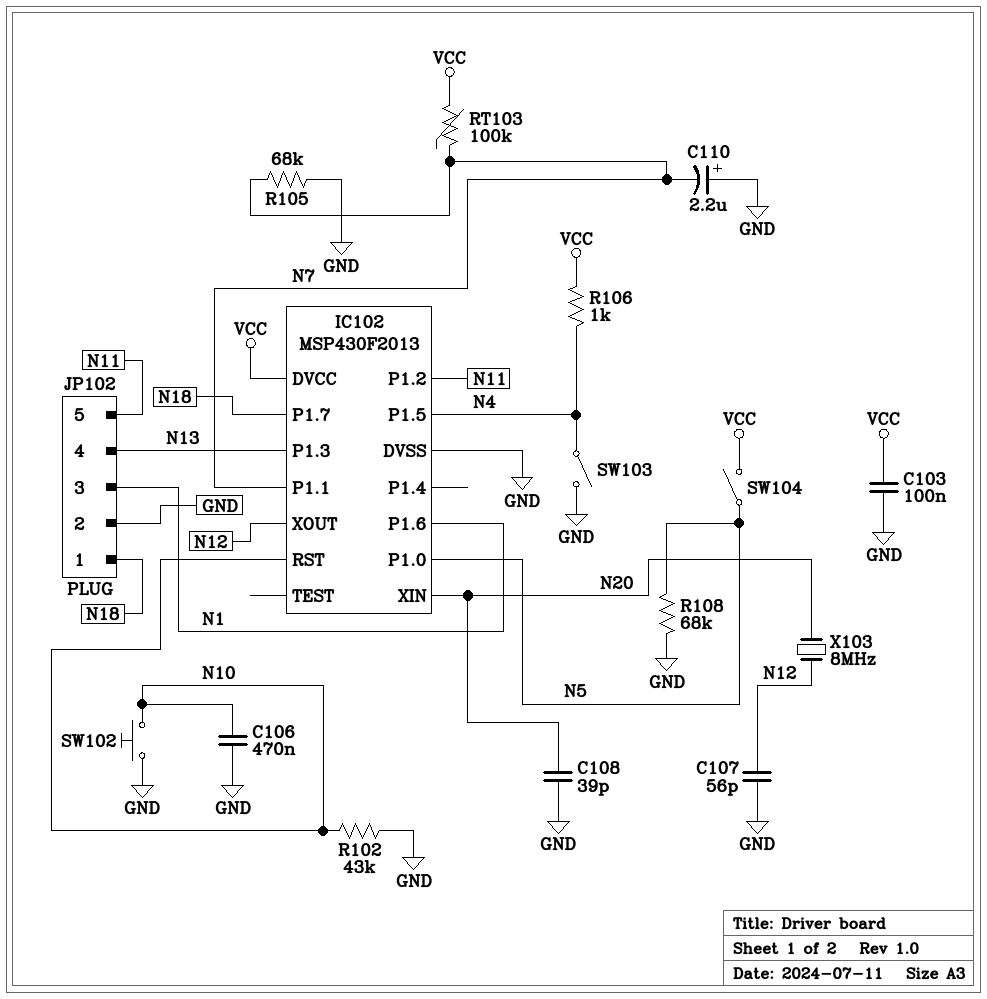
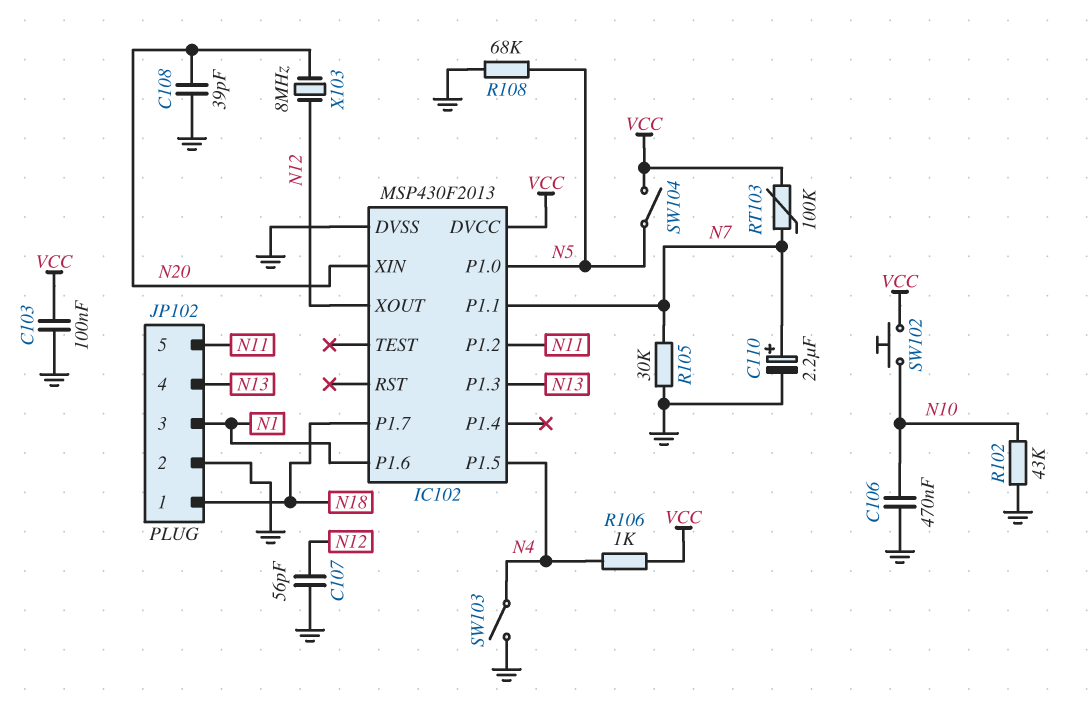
C110: 2.2uF (plus GND, minus N7) -> 2.2uF (plus N7, minus GND)
IC102 pin RST: N10 -> none
R105: 68k (GND, N7) -> 30k (GND, N7)
SW102: button (GND, N10) -> button (N10, VCC)

